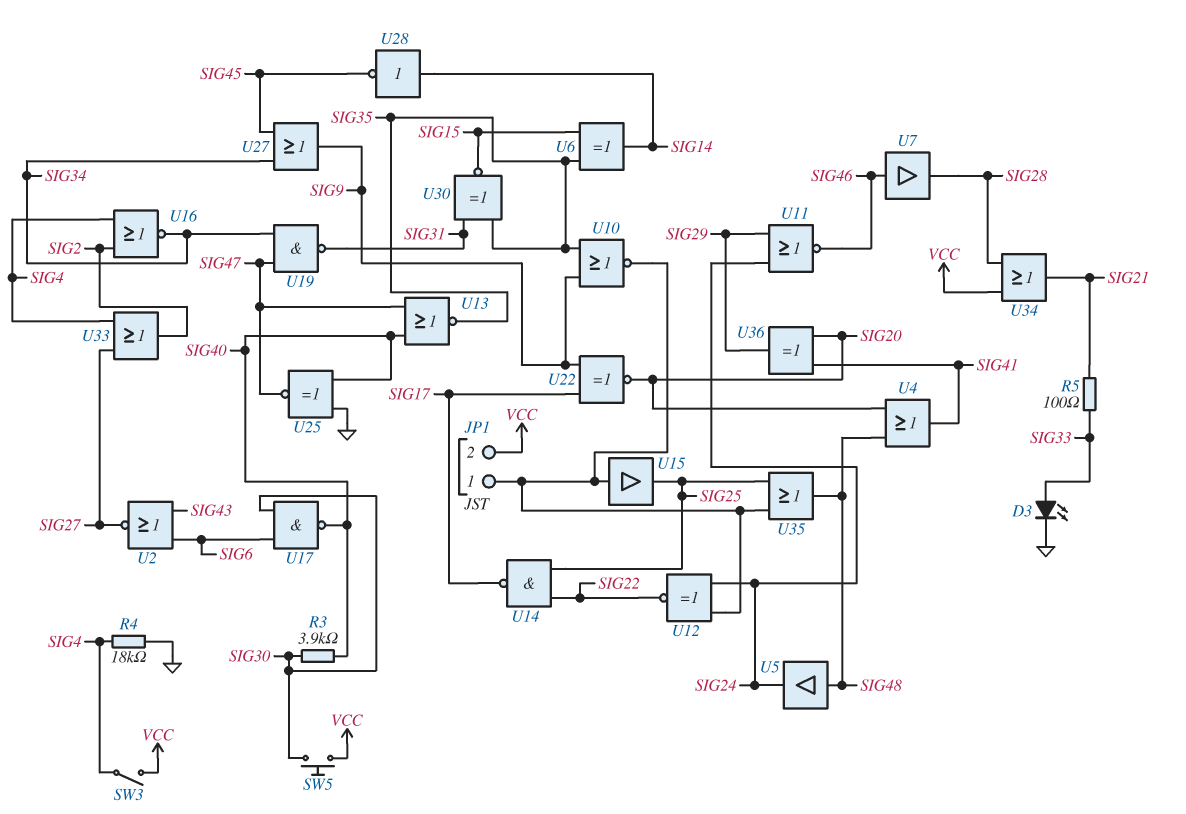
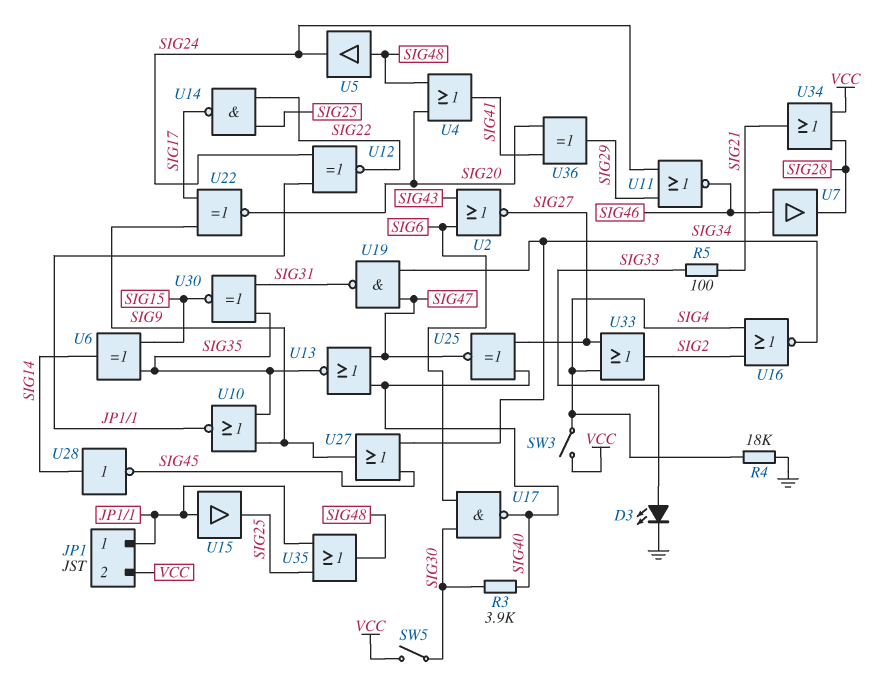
SW5: button (SIG30, VCC) -> switch (SIG30, VCC)
U25: XNOR (in GND, in SIG40, out SIG47) -> XNOR (in SIG27, in SIG40, out SIG47)

